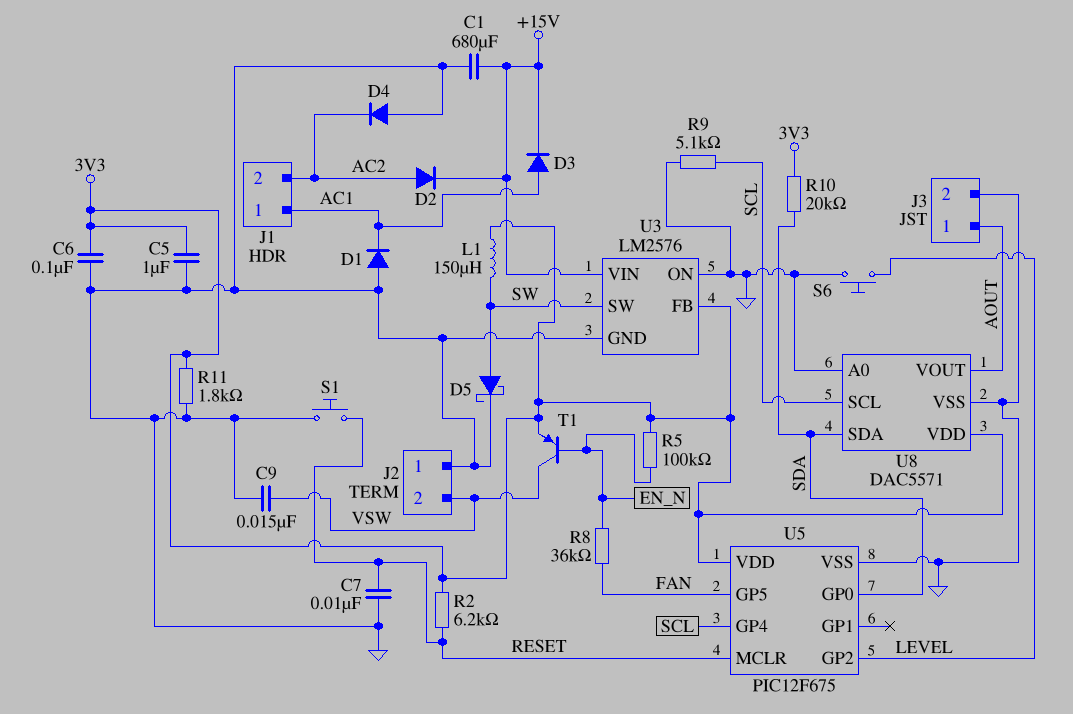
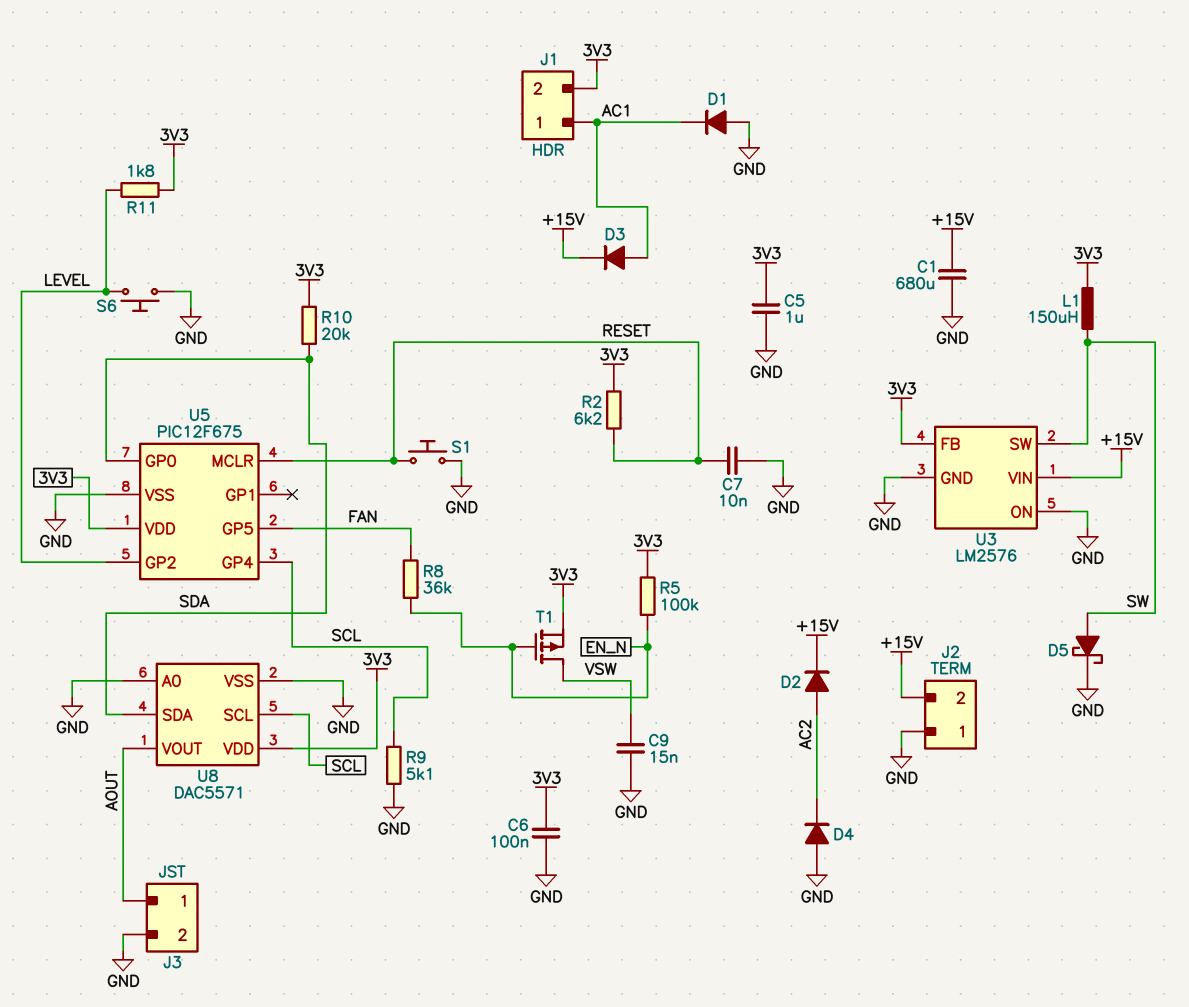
J1 pin 2: AC2 -> 3V3
J2 pin 2: VSW -> +15V
R11: 1.8k (3V3, GND) -> 1.8k (3V3, LEVEL)
T1: PNP (B EN_N, C VSW, E 3V3) -> PMOS (G EN_N, D VSW, S 3V3)

